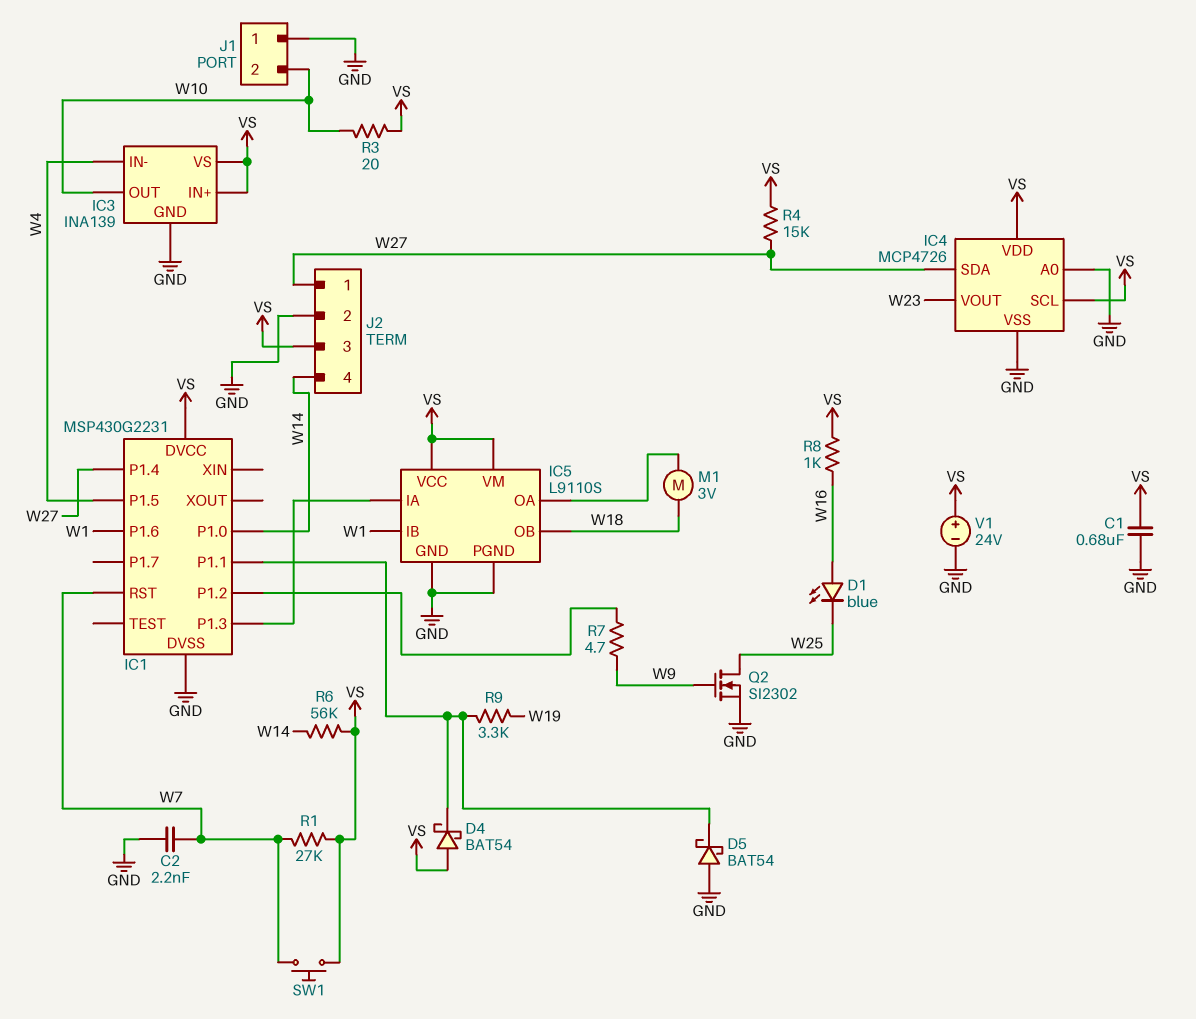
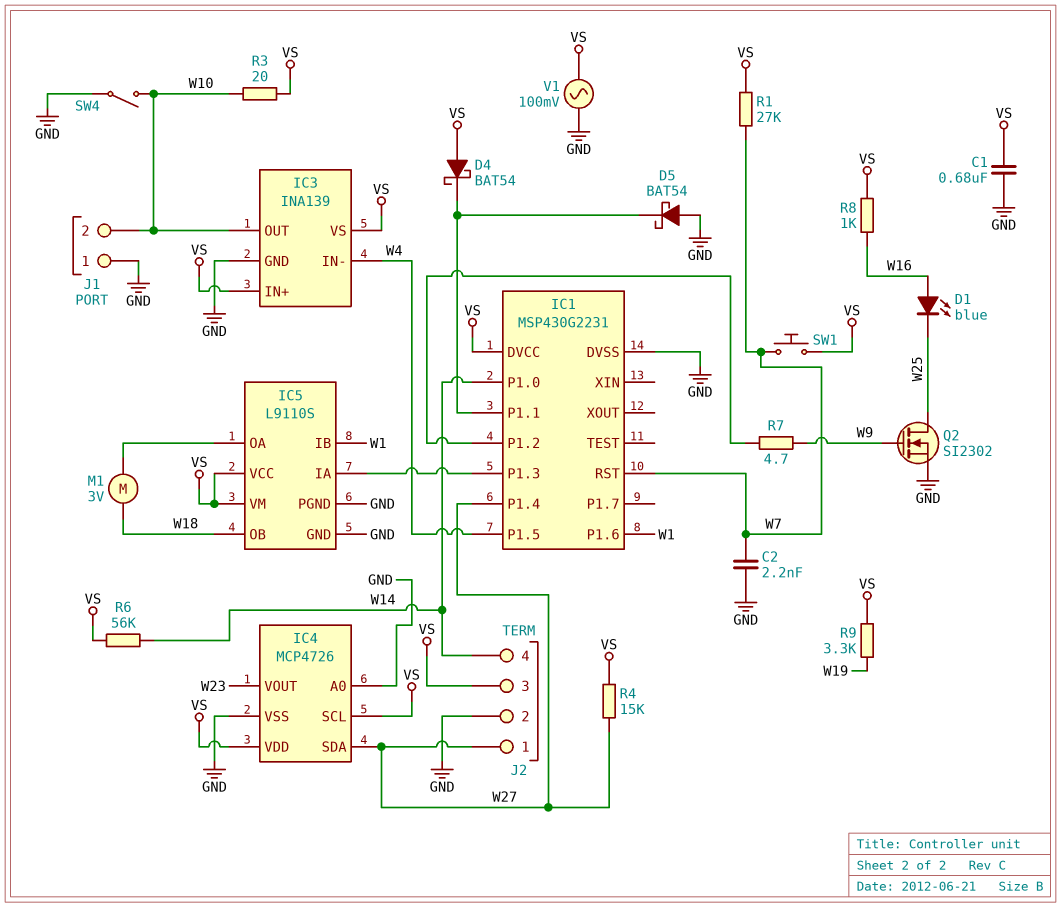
R9: 3.3k (IC1/P1.1, W19) -> 3.3k (VS, W19)
SW4: none -> switch (GND, W10)
V1: 24V (plus VS, minus GND) -> AC 100mV (GND, VS)

